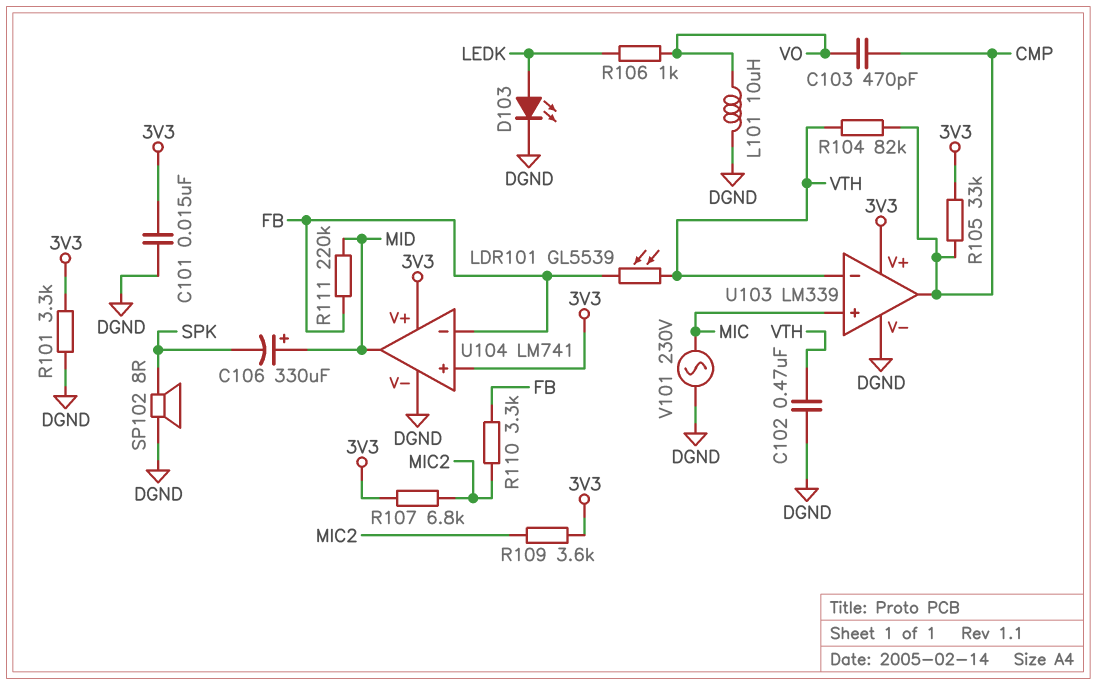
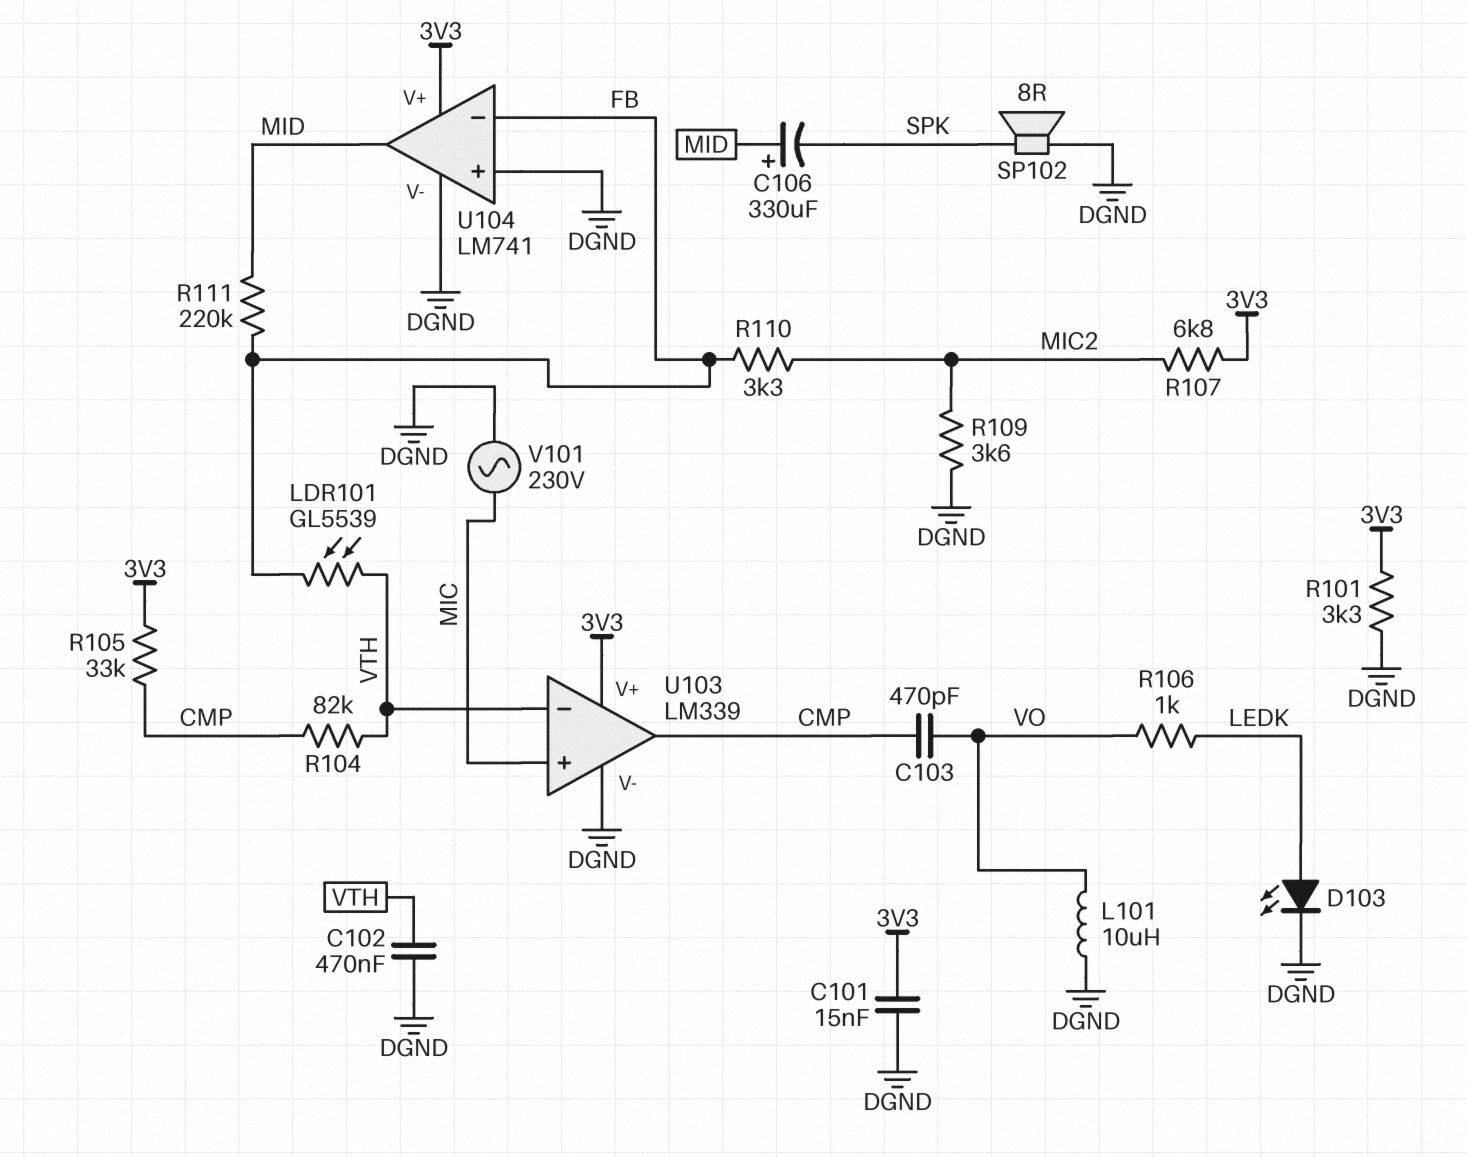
R109: 3.6k (3V3, MIC2) -> 3.6k (DGND, MIC2)
U104 pin in+: 3V3 -> DGND

